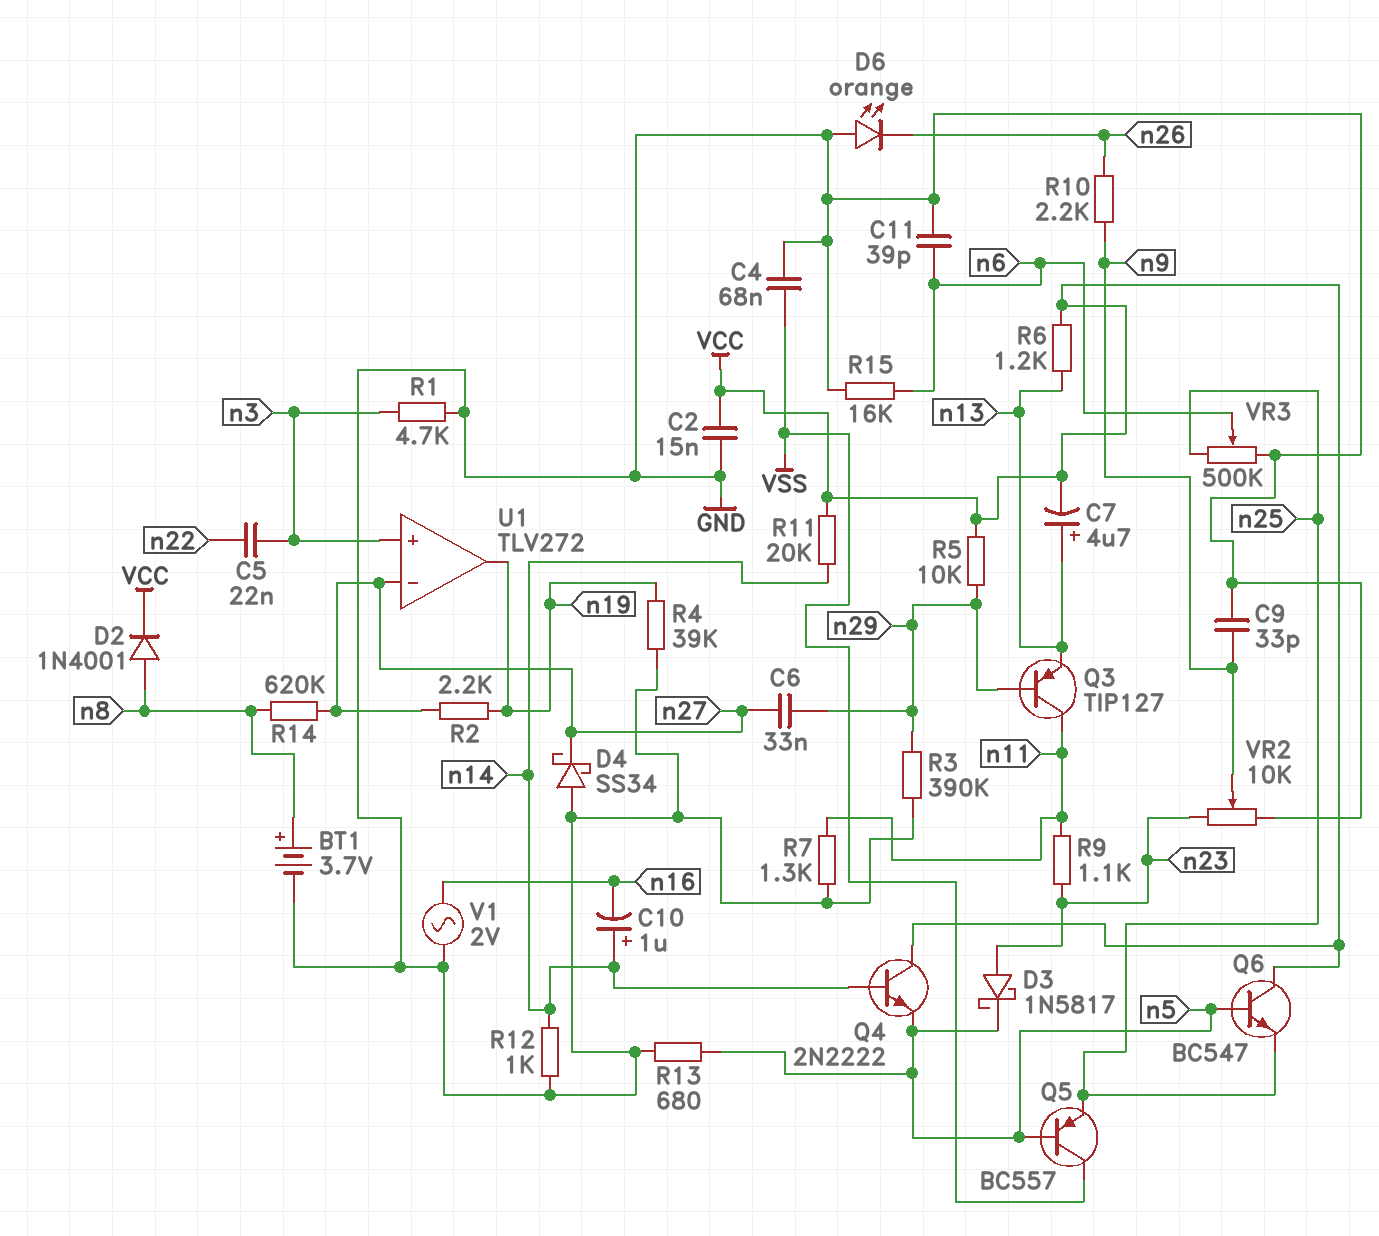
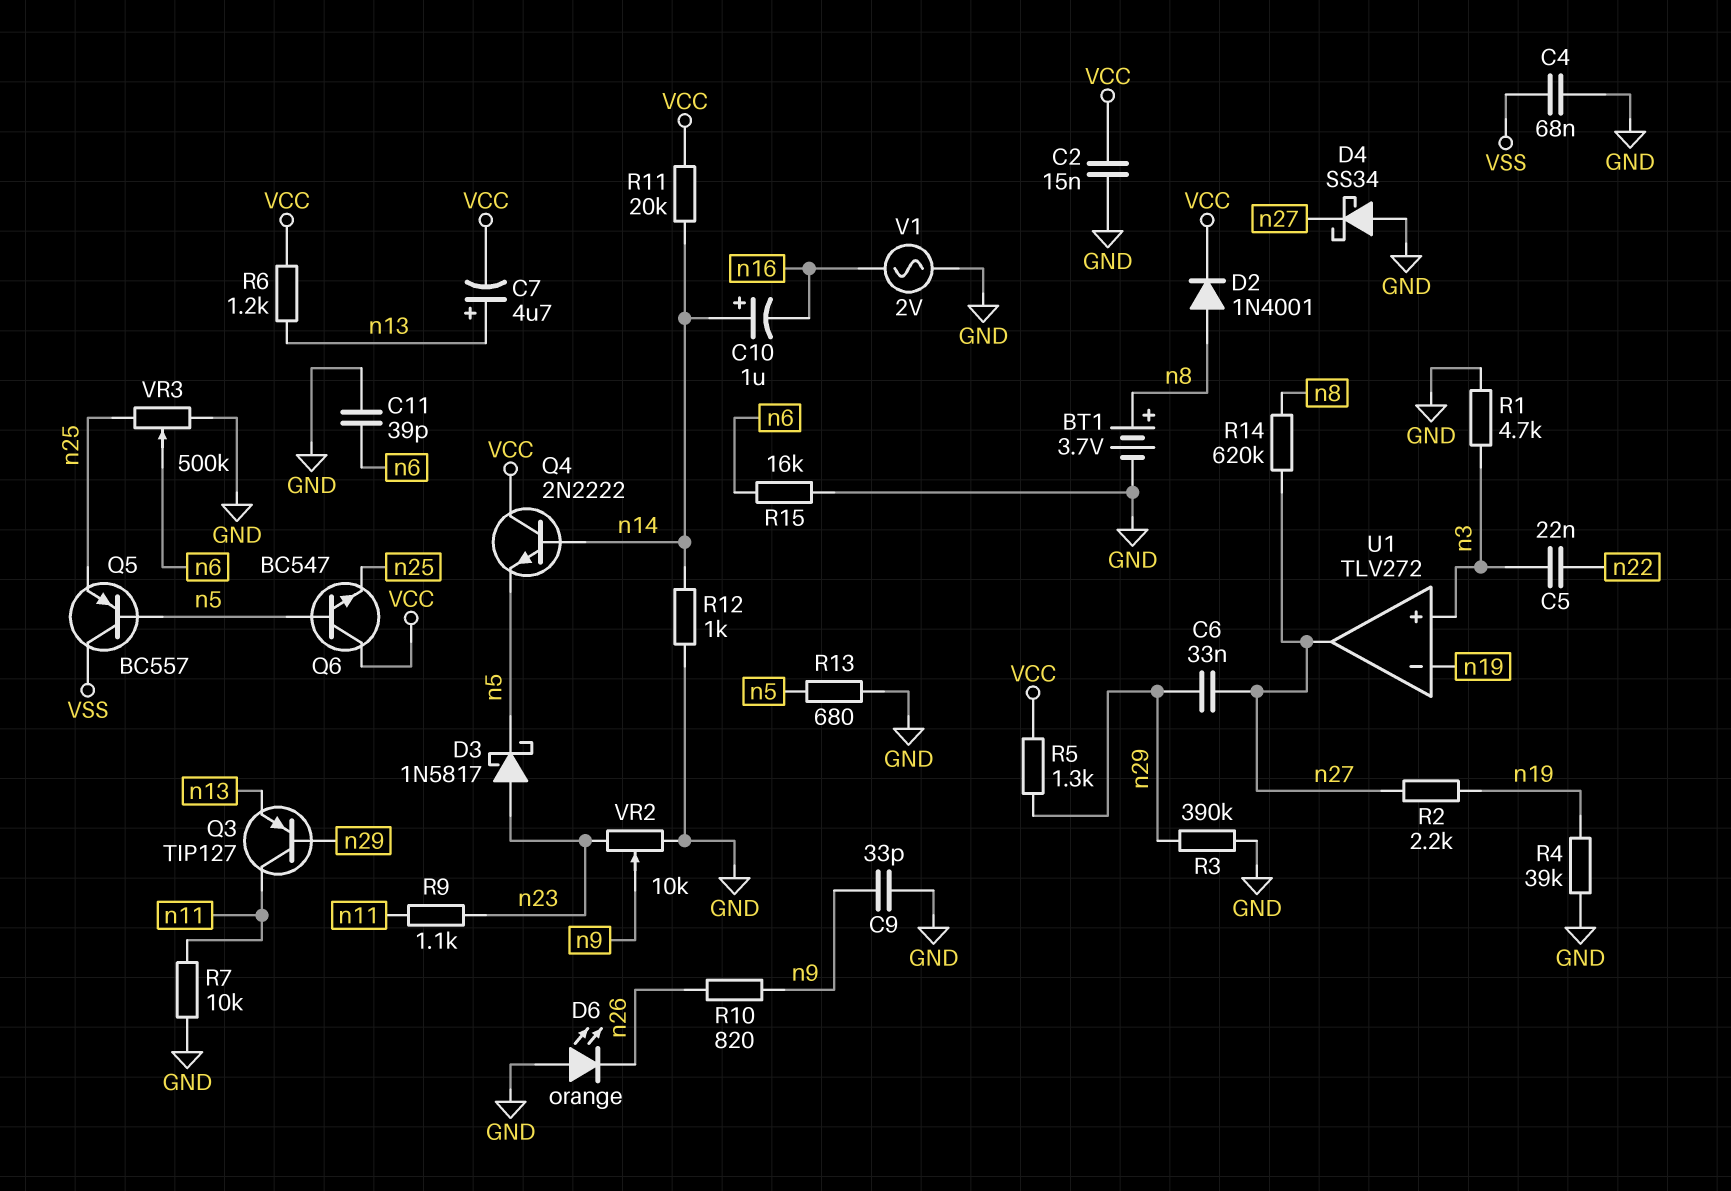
R5: 10k (VCC, n29) -> 1.3k (VCC, n29)
R7: 1.3k (GND, n11) -> 10k (GND, n11)
R10: 2.2k (n9, n26) -> 820 (n9, n26)
U1 pin in-: n27 -> n19
U1 pin out: n19 -> n27

